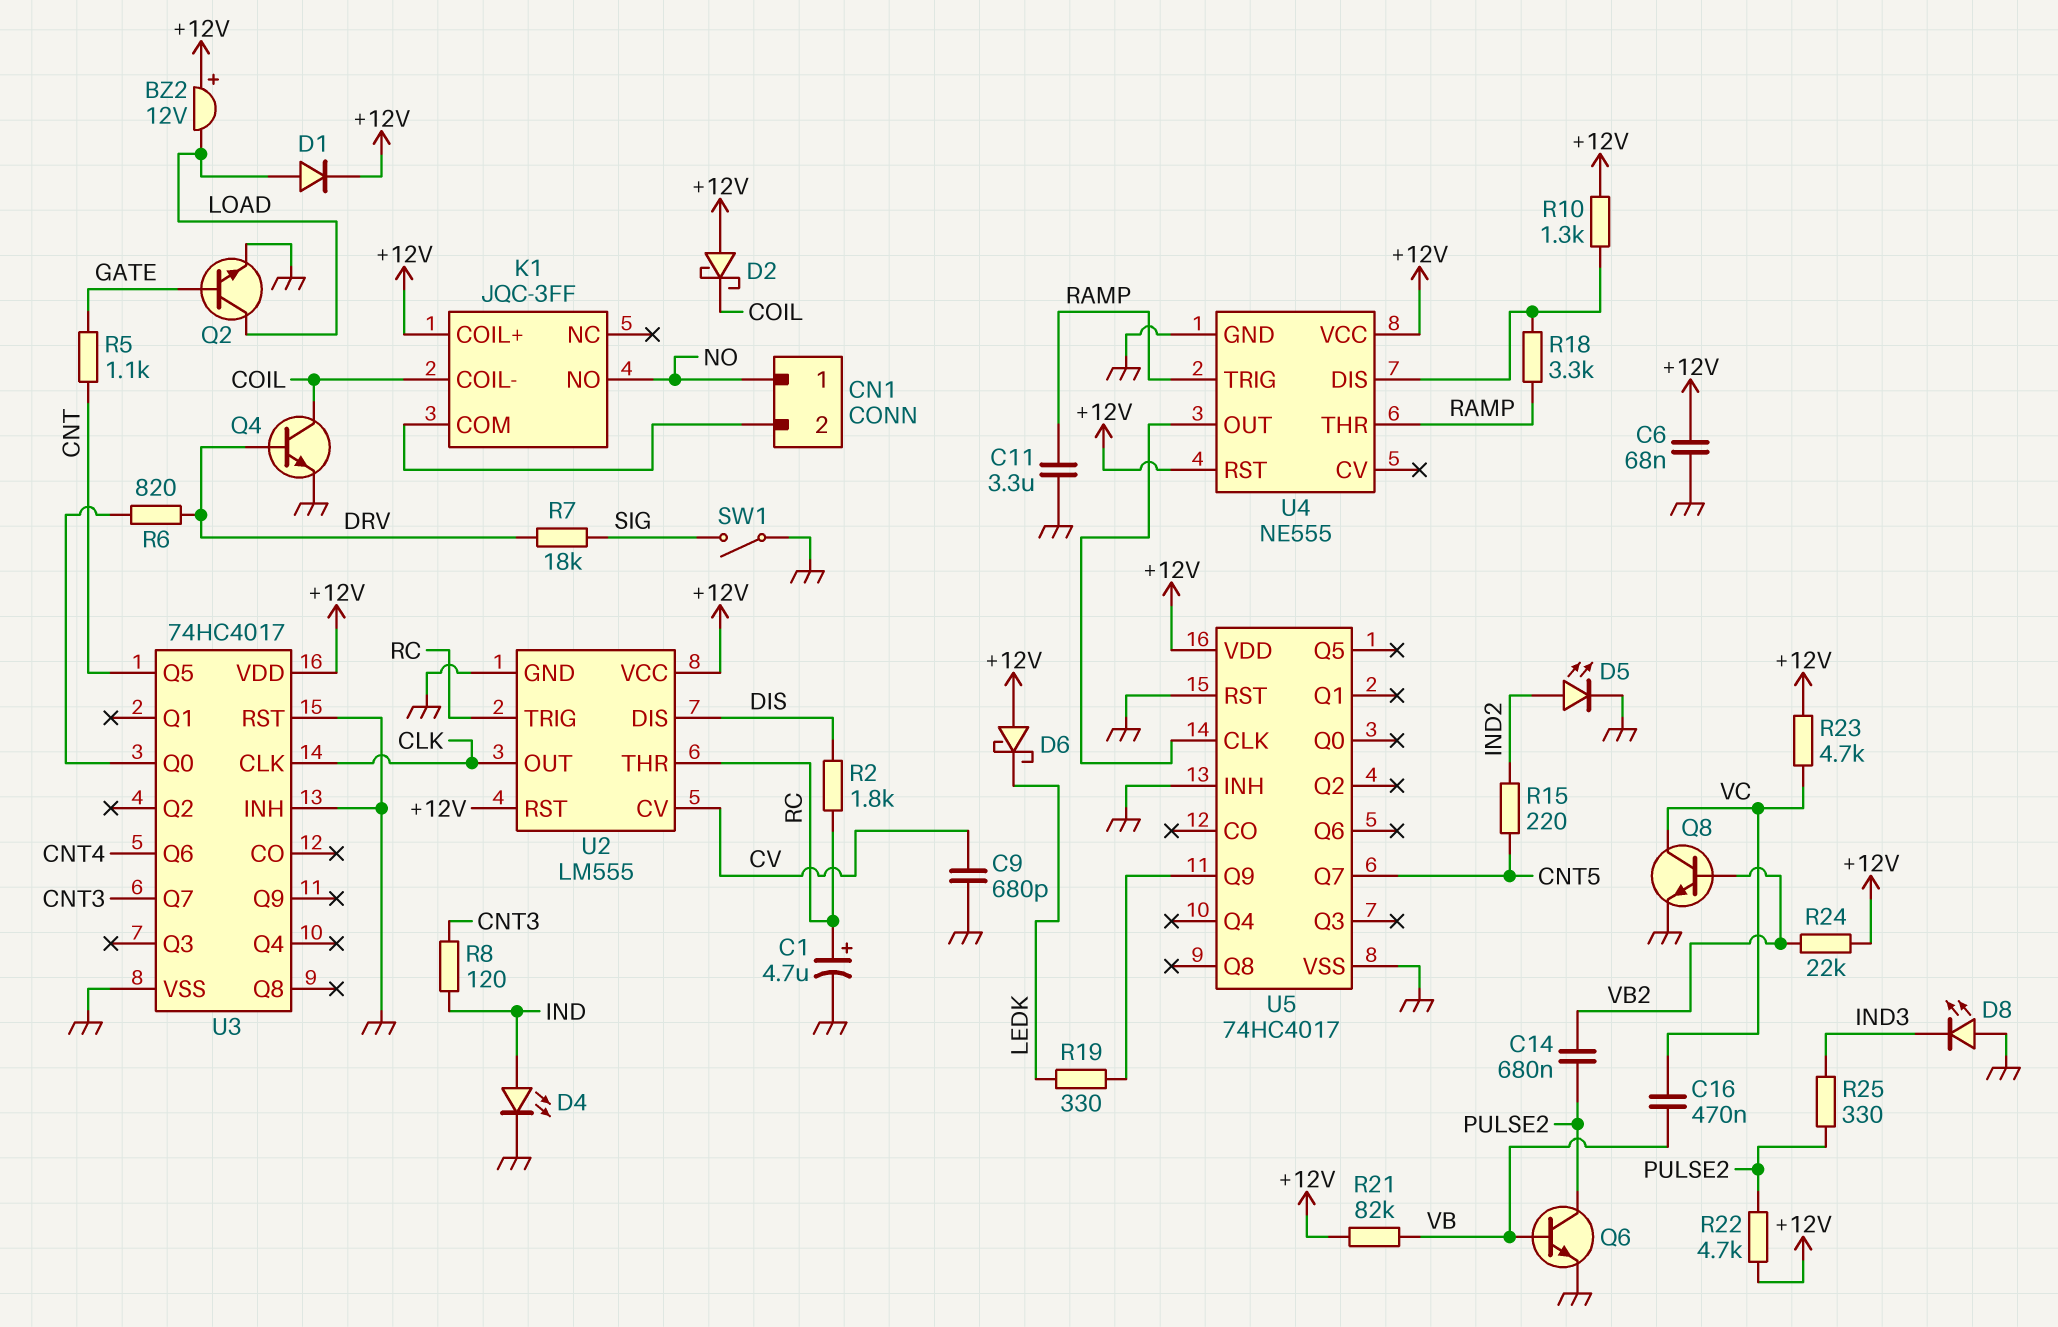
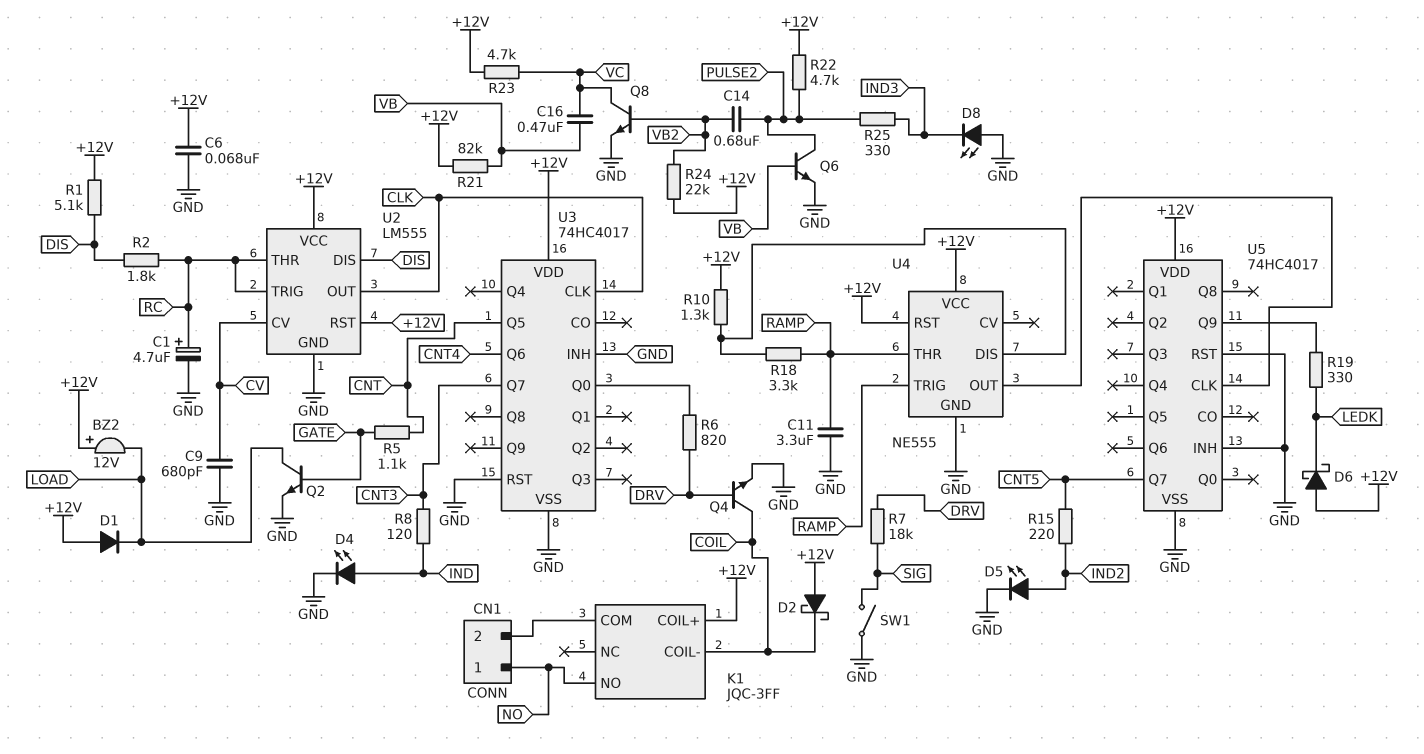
D1: diode (A LOAD, K +12V) -> diode (A +12V, K LOAD)
R1: none -> 5.1k (+12V, DIS)

